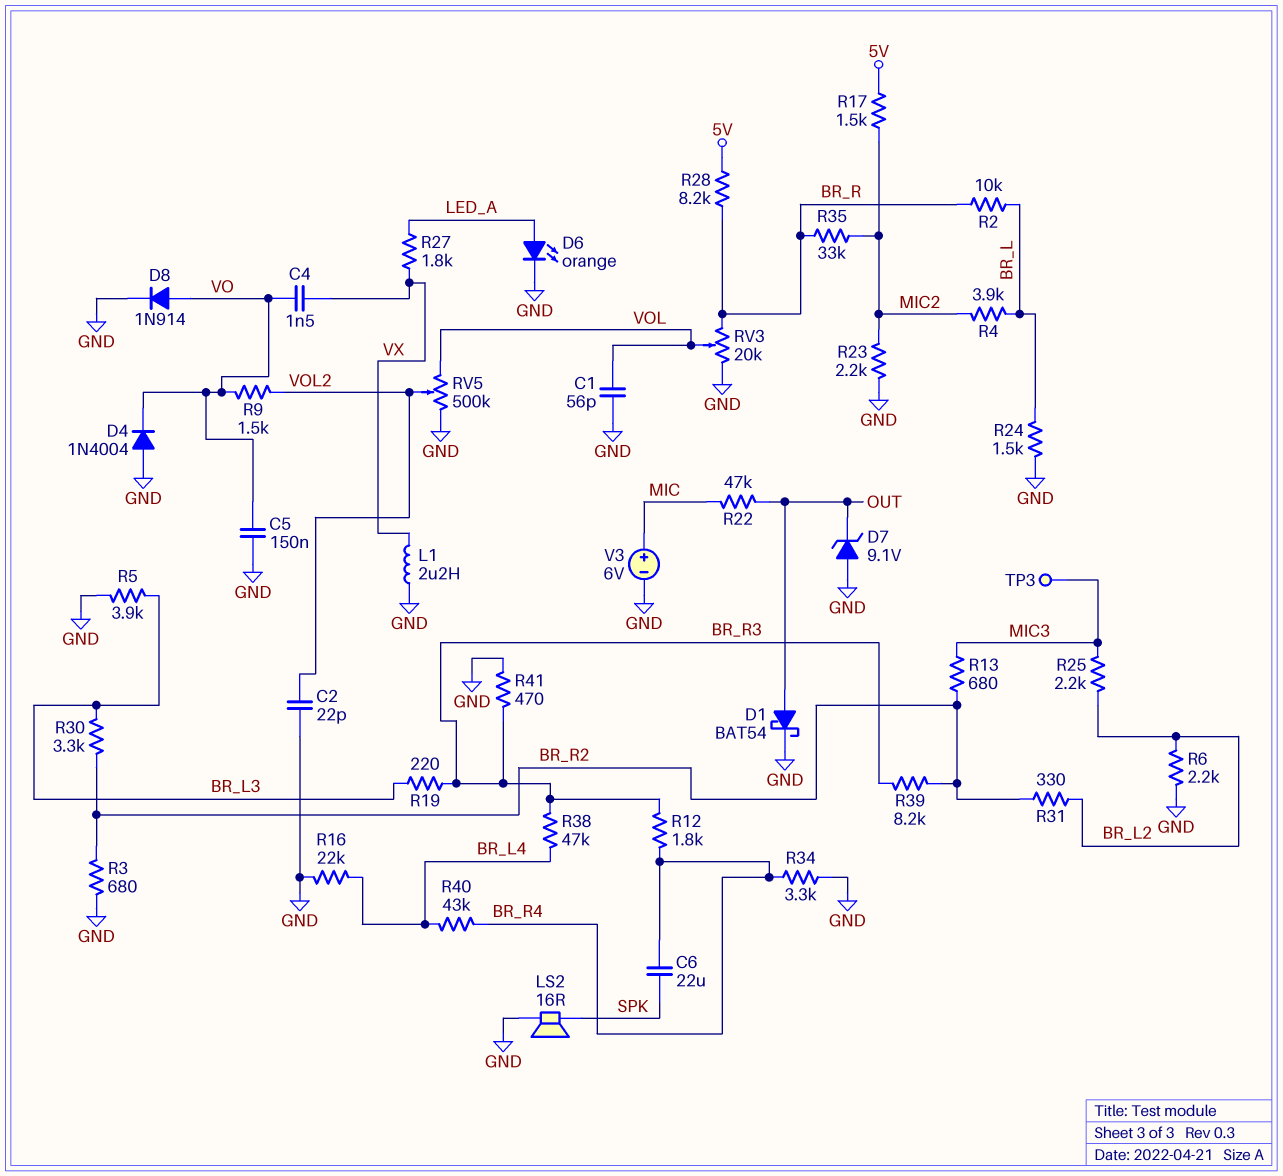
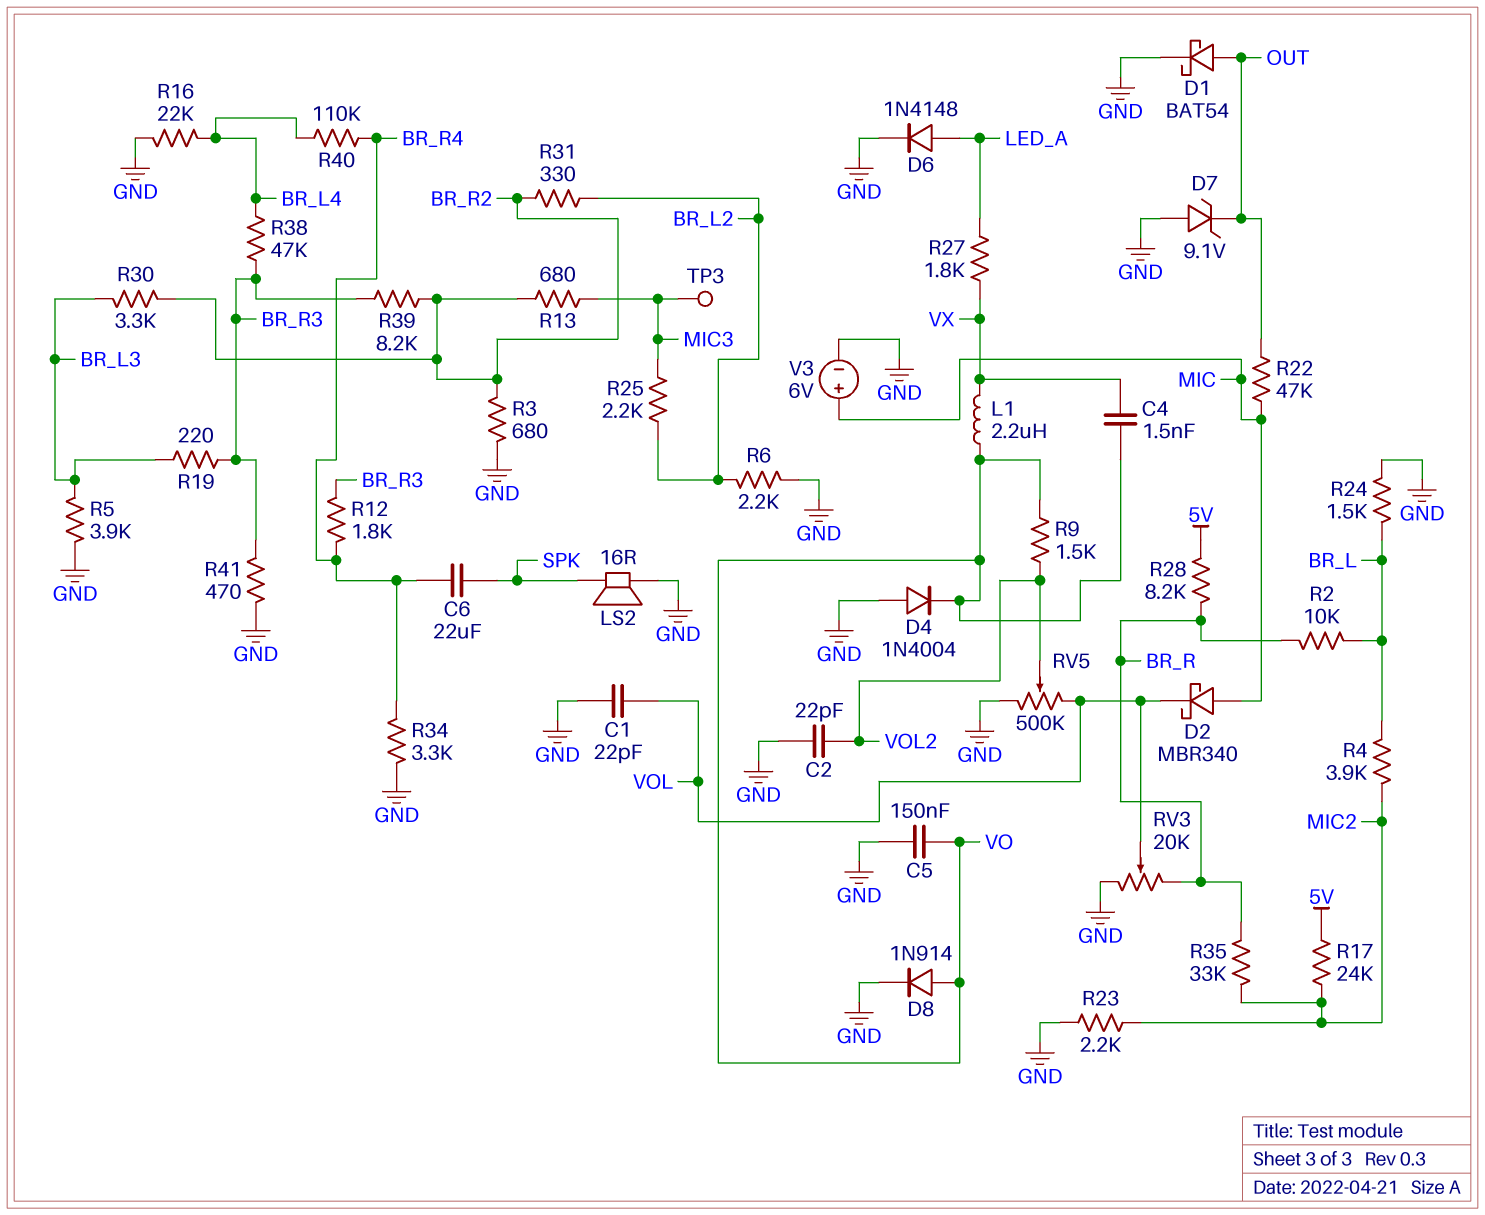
C1: 56pF (GND, VOL) -> 22pF (GND, VOL)
D2: none -> schottky MBR340 (A MIC, K VOL)
D6: LED orange (A LED_A, K GND) -> diode 1N4148 (A LED_A, K GND)
L1: 2.2uH (GND, VX) -> 2.2uH (VO, VX)
R17: 1.5k (5V, MIC2) -> 24k (5V, MIC2)
R40: 43k (BR_L4, BR_R4) -> 110k (BR_L4, BR_R4)

